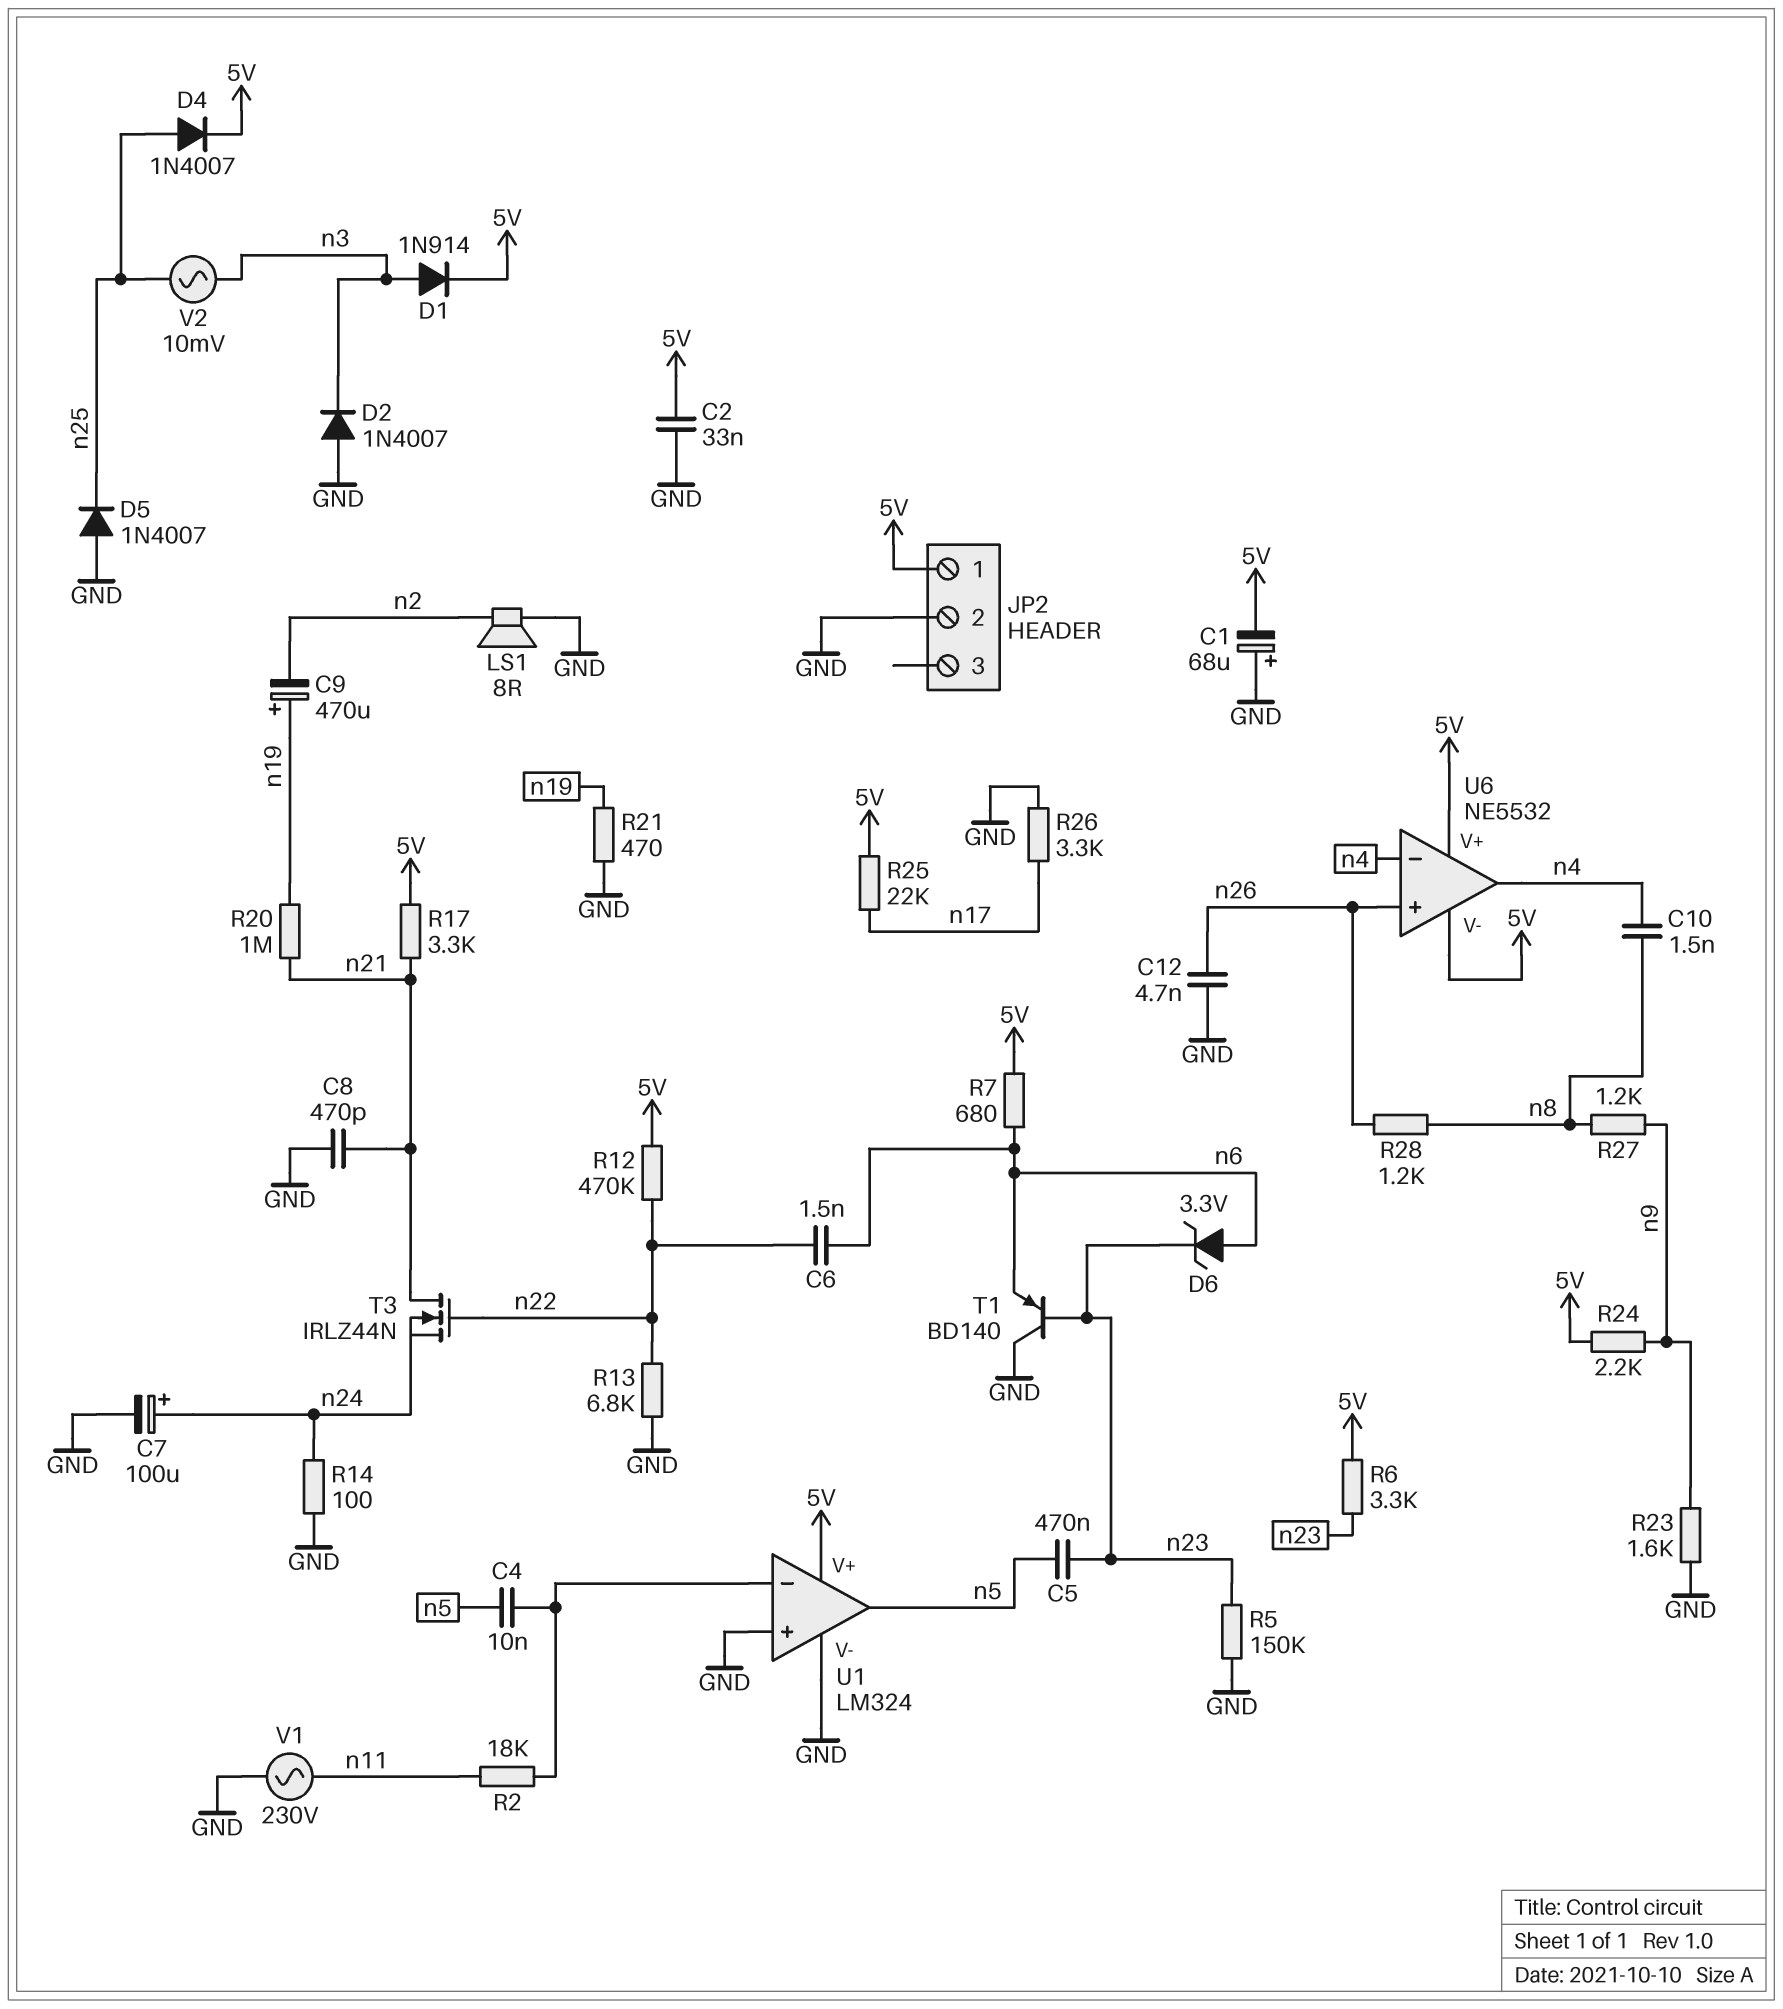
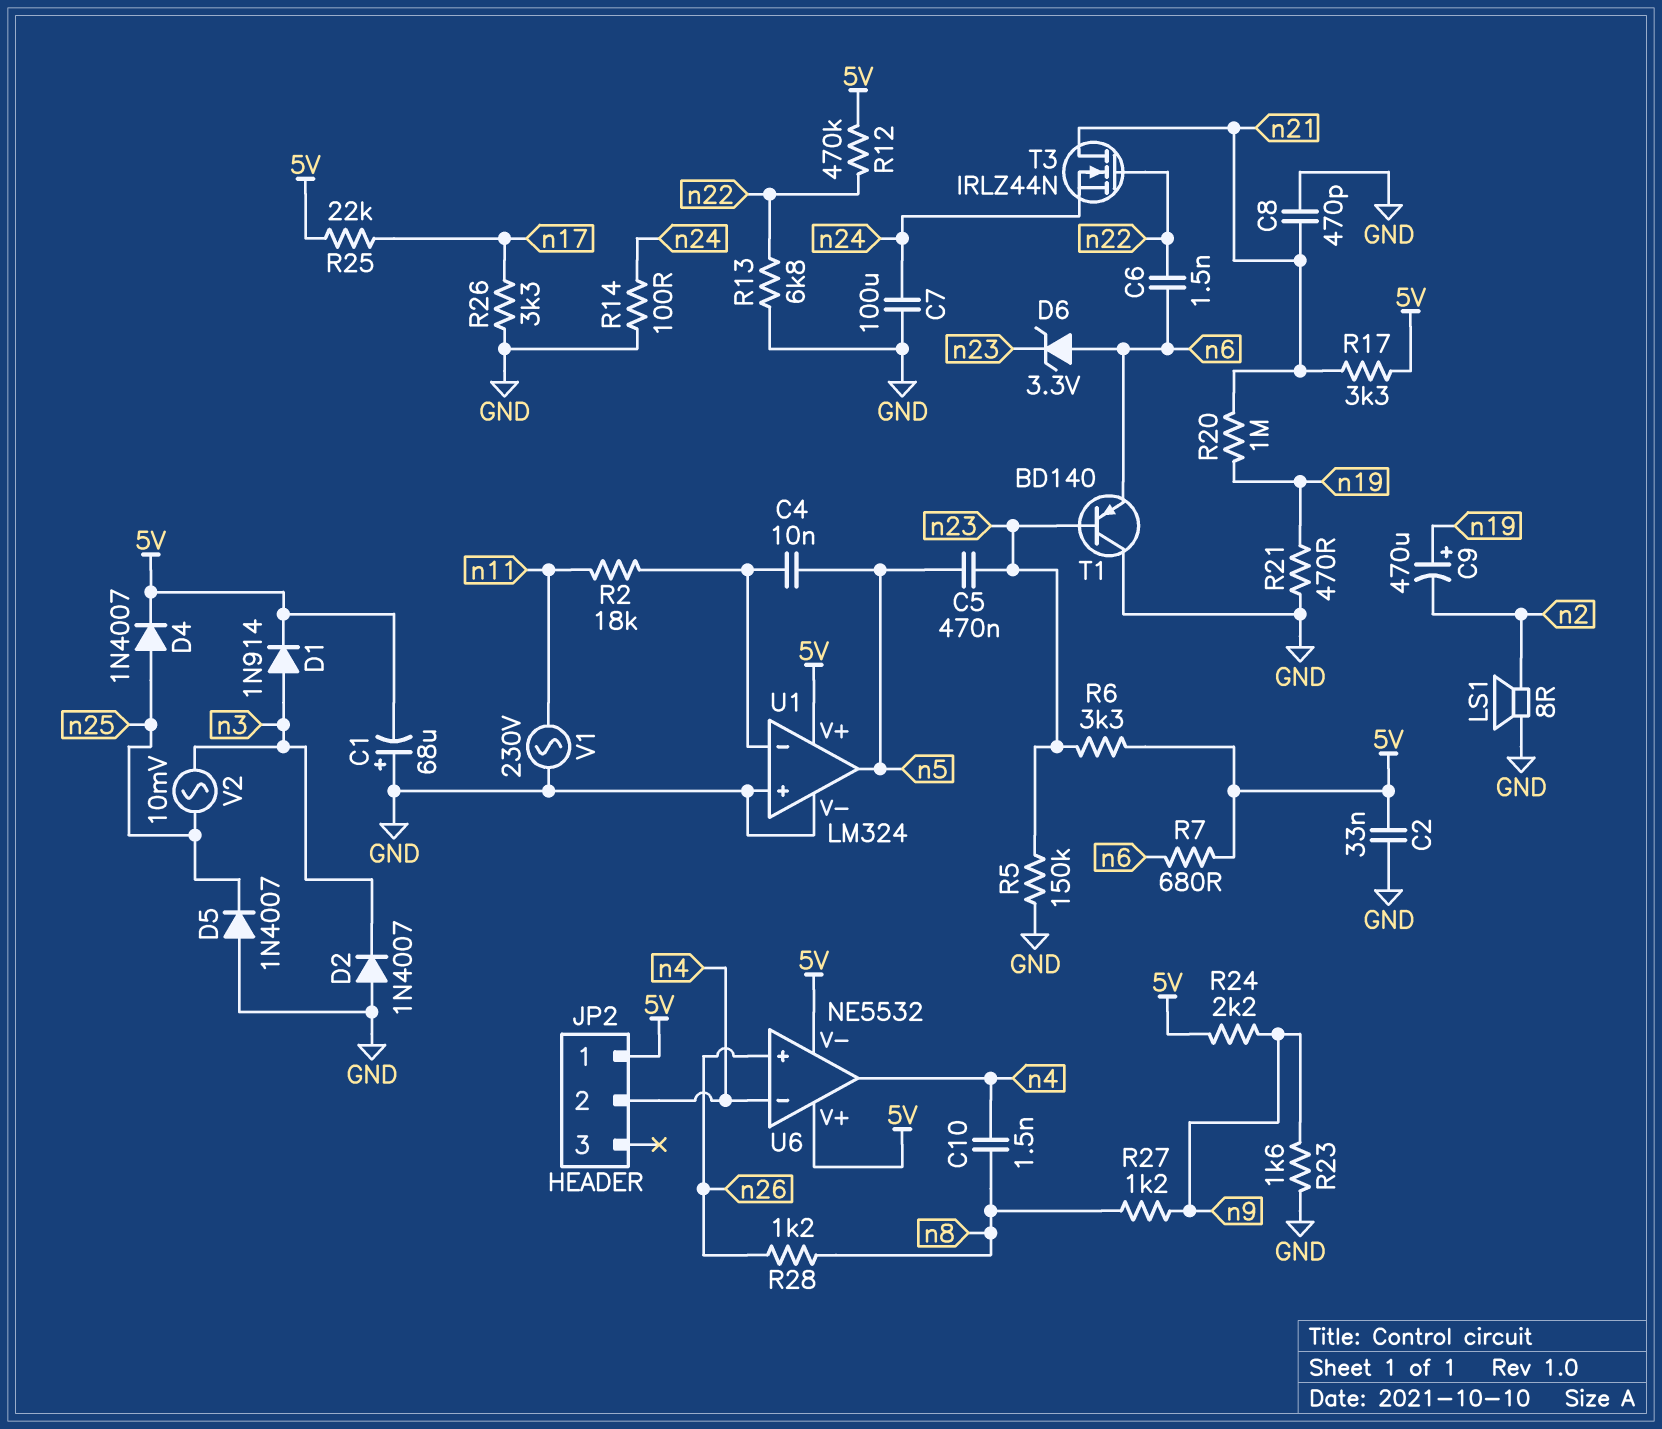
C7: 100uF (plus n24, minus GND) -> 100uF (GND, n24)
C12: 4.7nF (GND, n26) -> none
JP2 pin 2: GND -> n4

